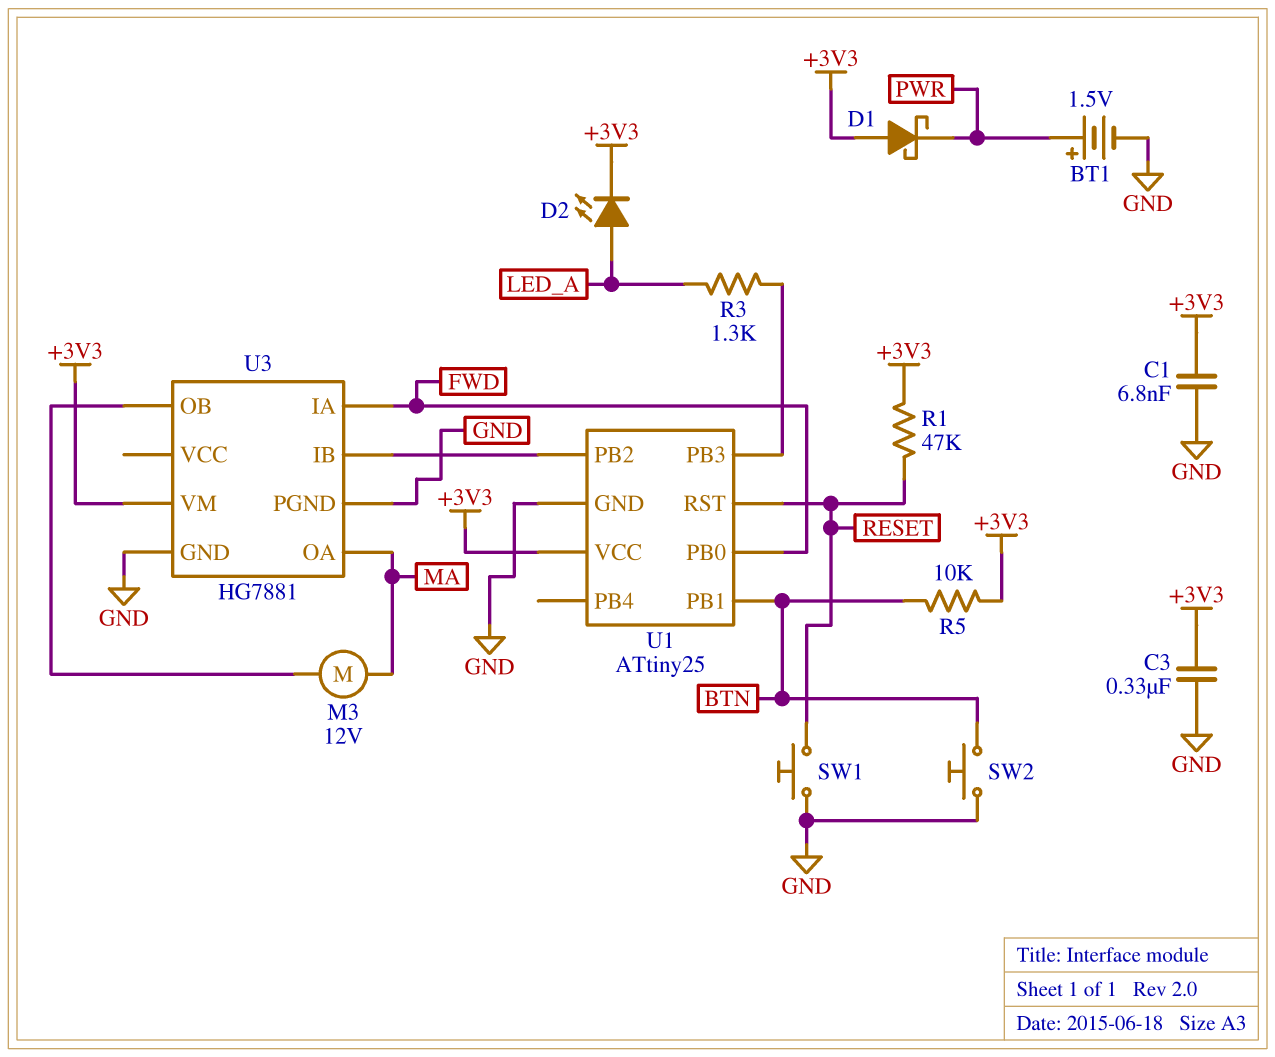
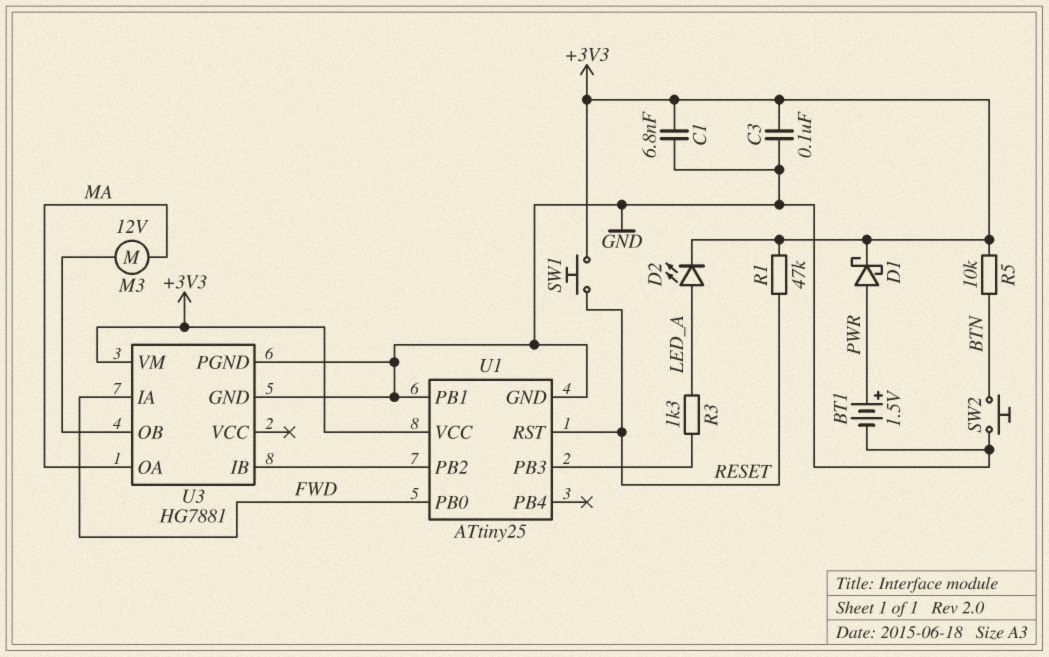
C3: 330nF (+3V3, GND) -> 100nF (+3V3, GND)
D1: schottky (A +3V3, K PWR) -> schottky (A PWR, K +3V3)
SW1: button (GND, RESET) -> button (+3V3, RESET)
U1 pin PB1: BTN -> GND

